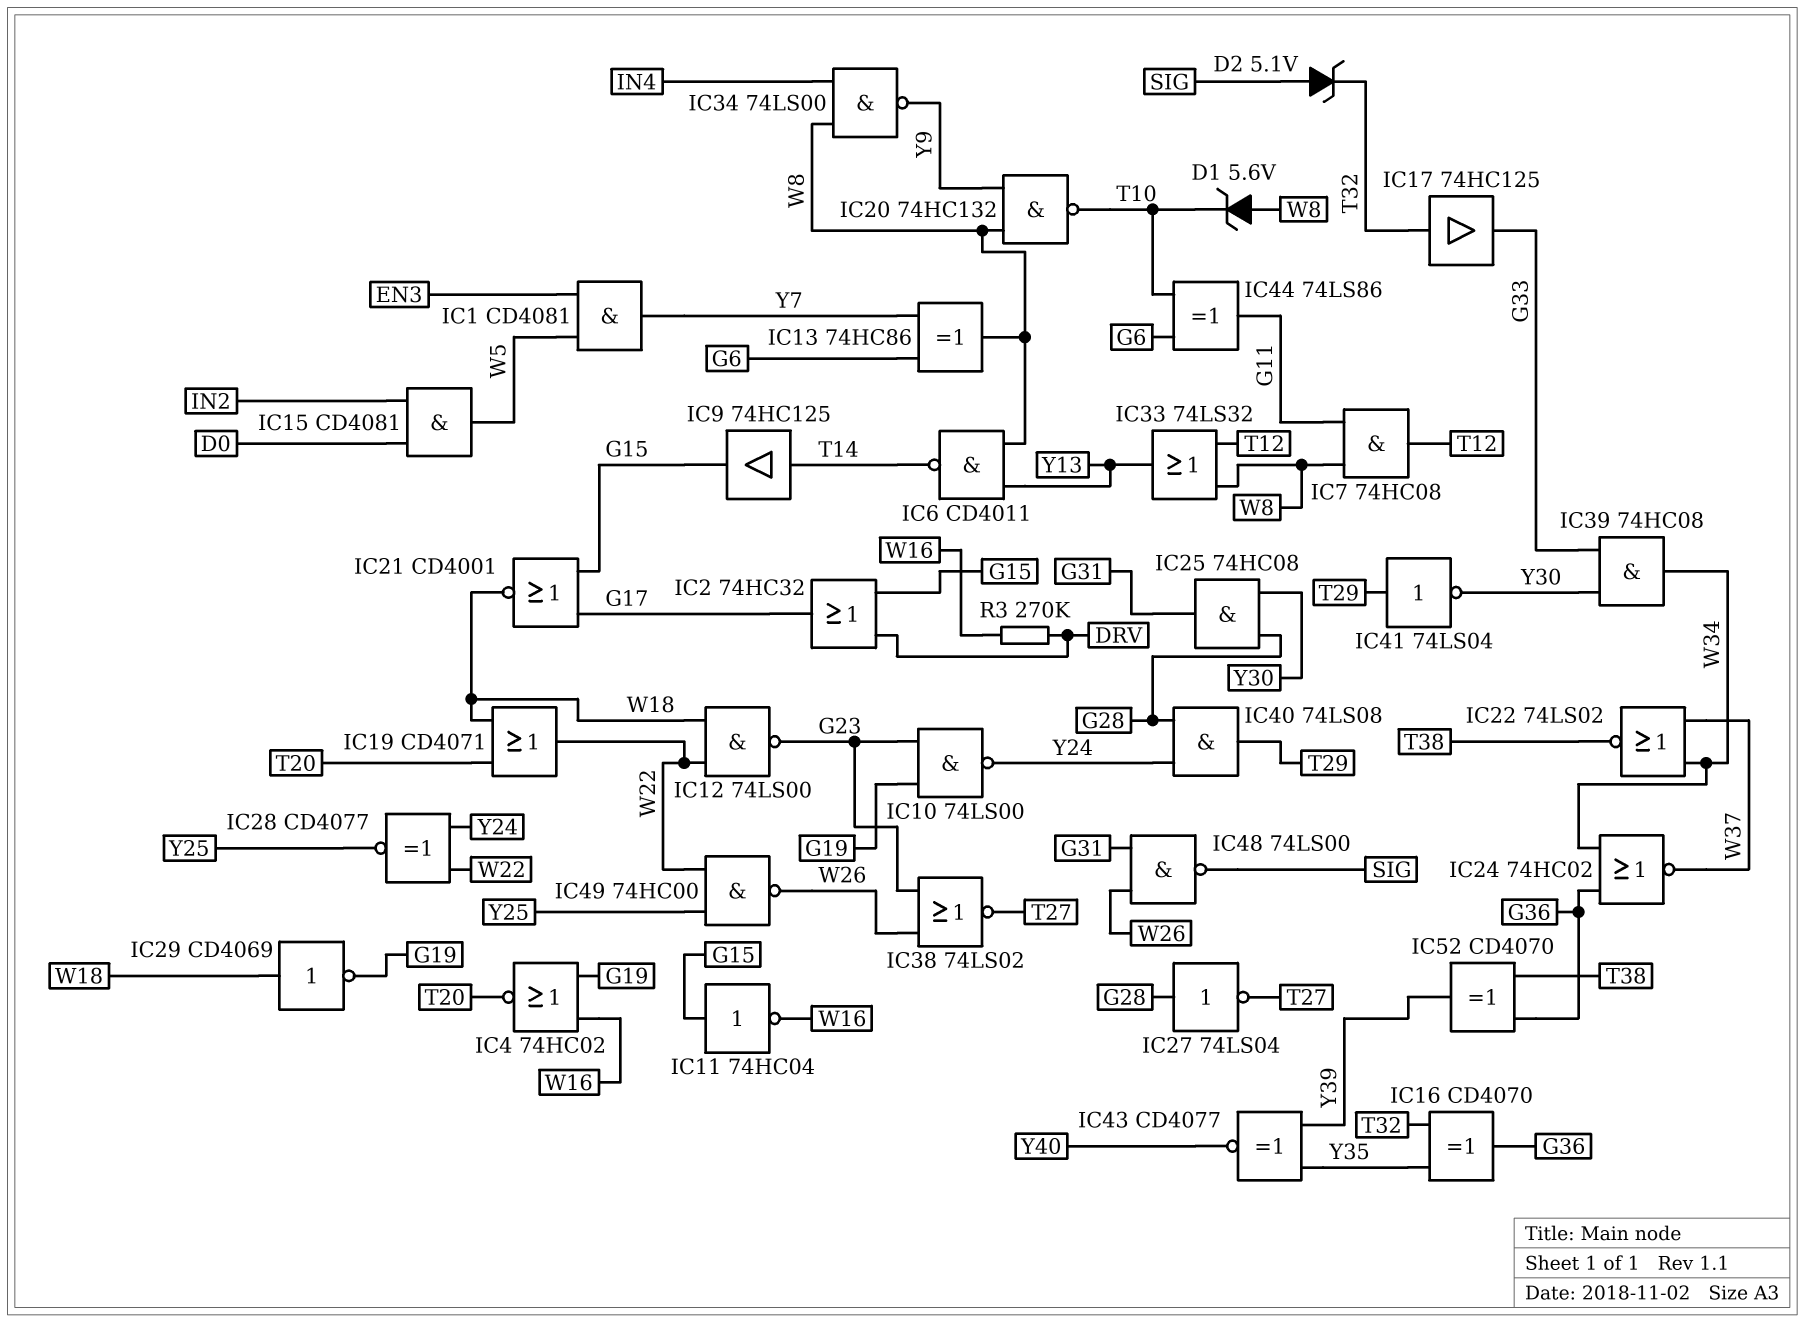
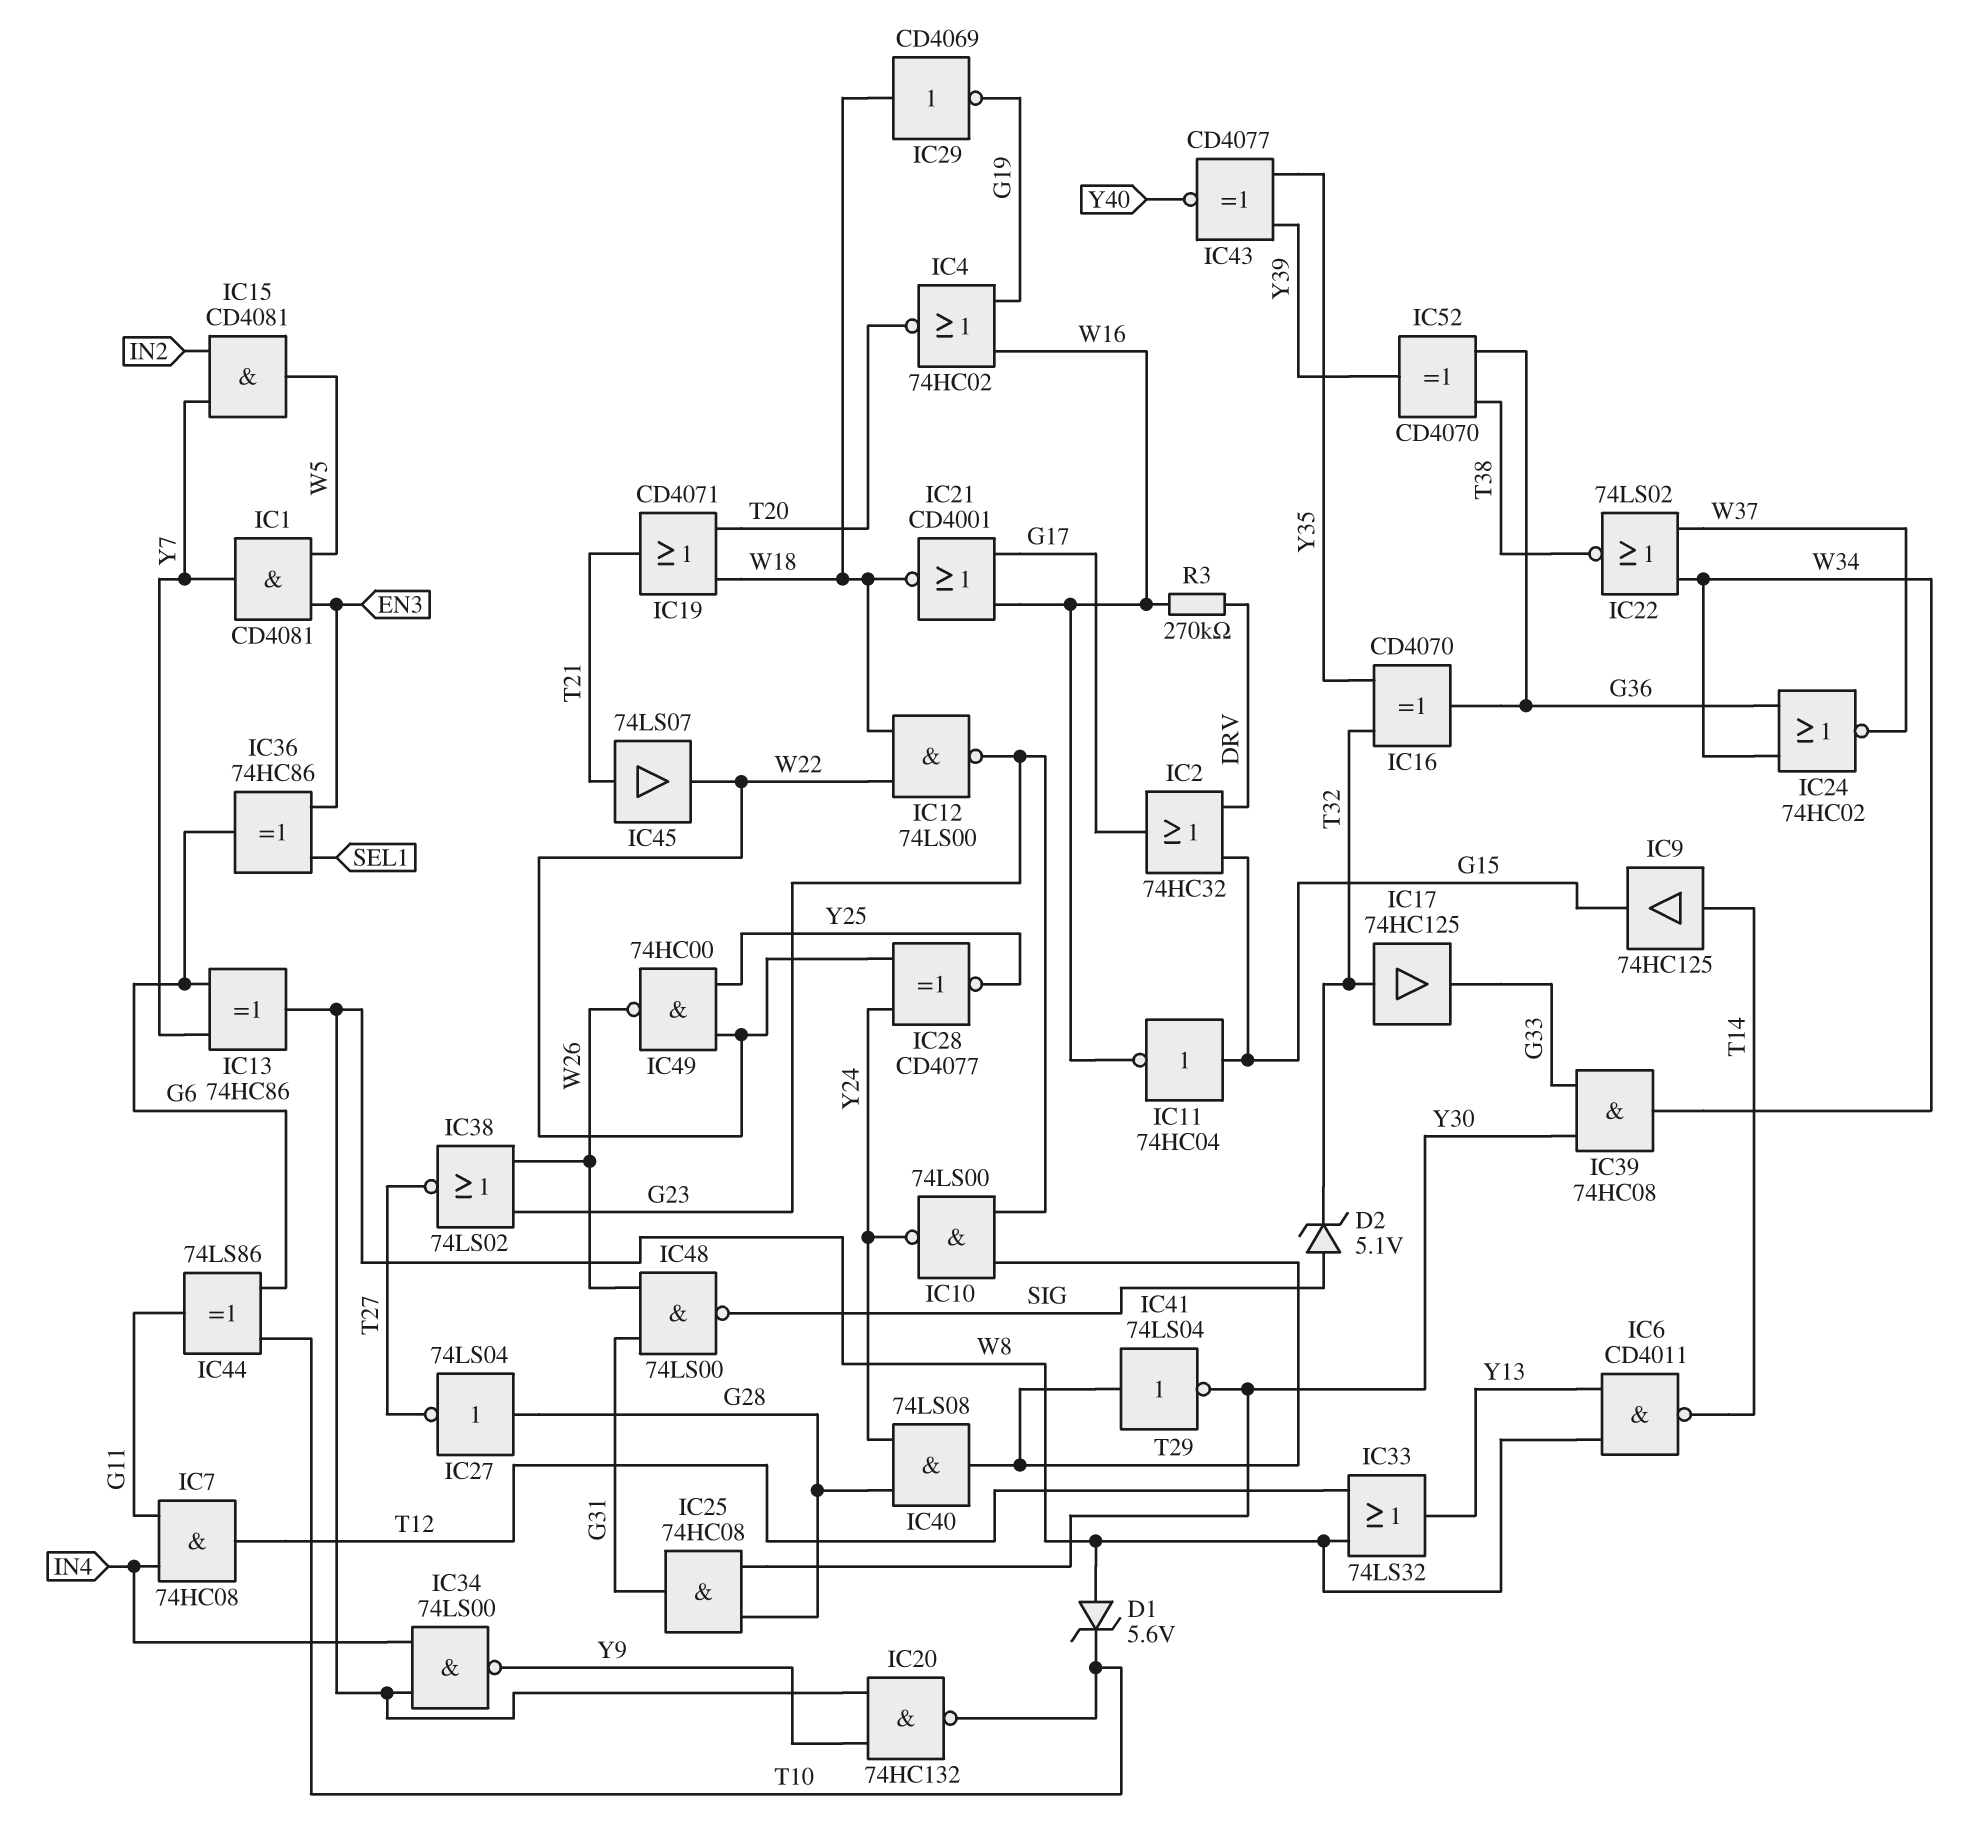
IC7: AND 74HC08 (in G11, in W8, out T12) -> AND 74HC08 (in G11, in IN4, out T12)
IC10: NAND 74LS00 (in G19, in G23, out Y24) -> NAND 74LS00 (in G23, in T29, out Y24)
IC15: AND CD4081 (in D0, in IN2, out W5) -> AND CD4081 (in IN2, in Y7, out W5)
IC19: OR CD4071 (in T20, in W18, out W22) -> OR CD4071 (in T20, in W18, out T21)
IC21: NOR CD4001 (in G15, in G17, out W18) -> NOR CD4001 (in G17, in W16, out W18)
IC36: none -> XOR 74HC86 (in EN3, in SEL1, out G6)
IC45: none -> buffer 74LS07 (in T21, out W22)

